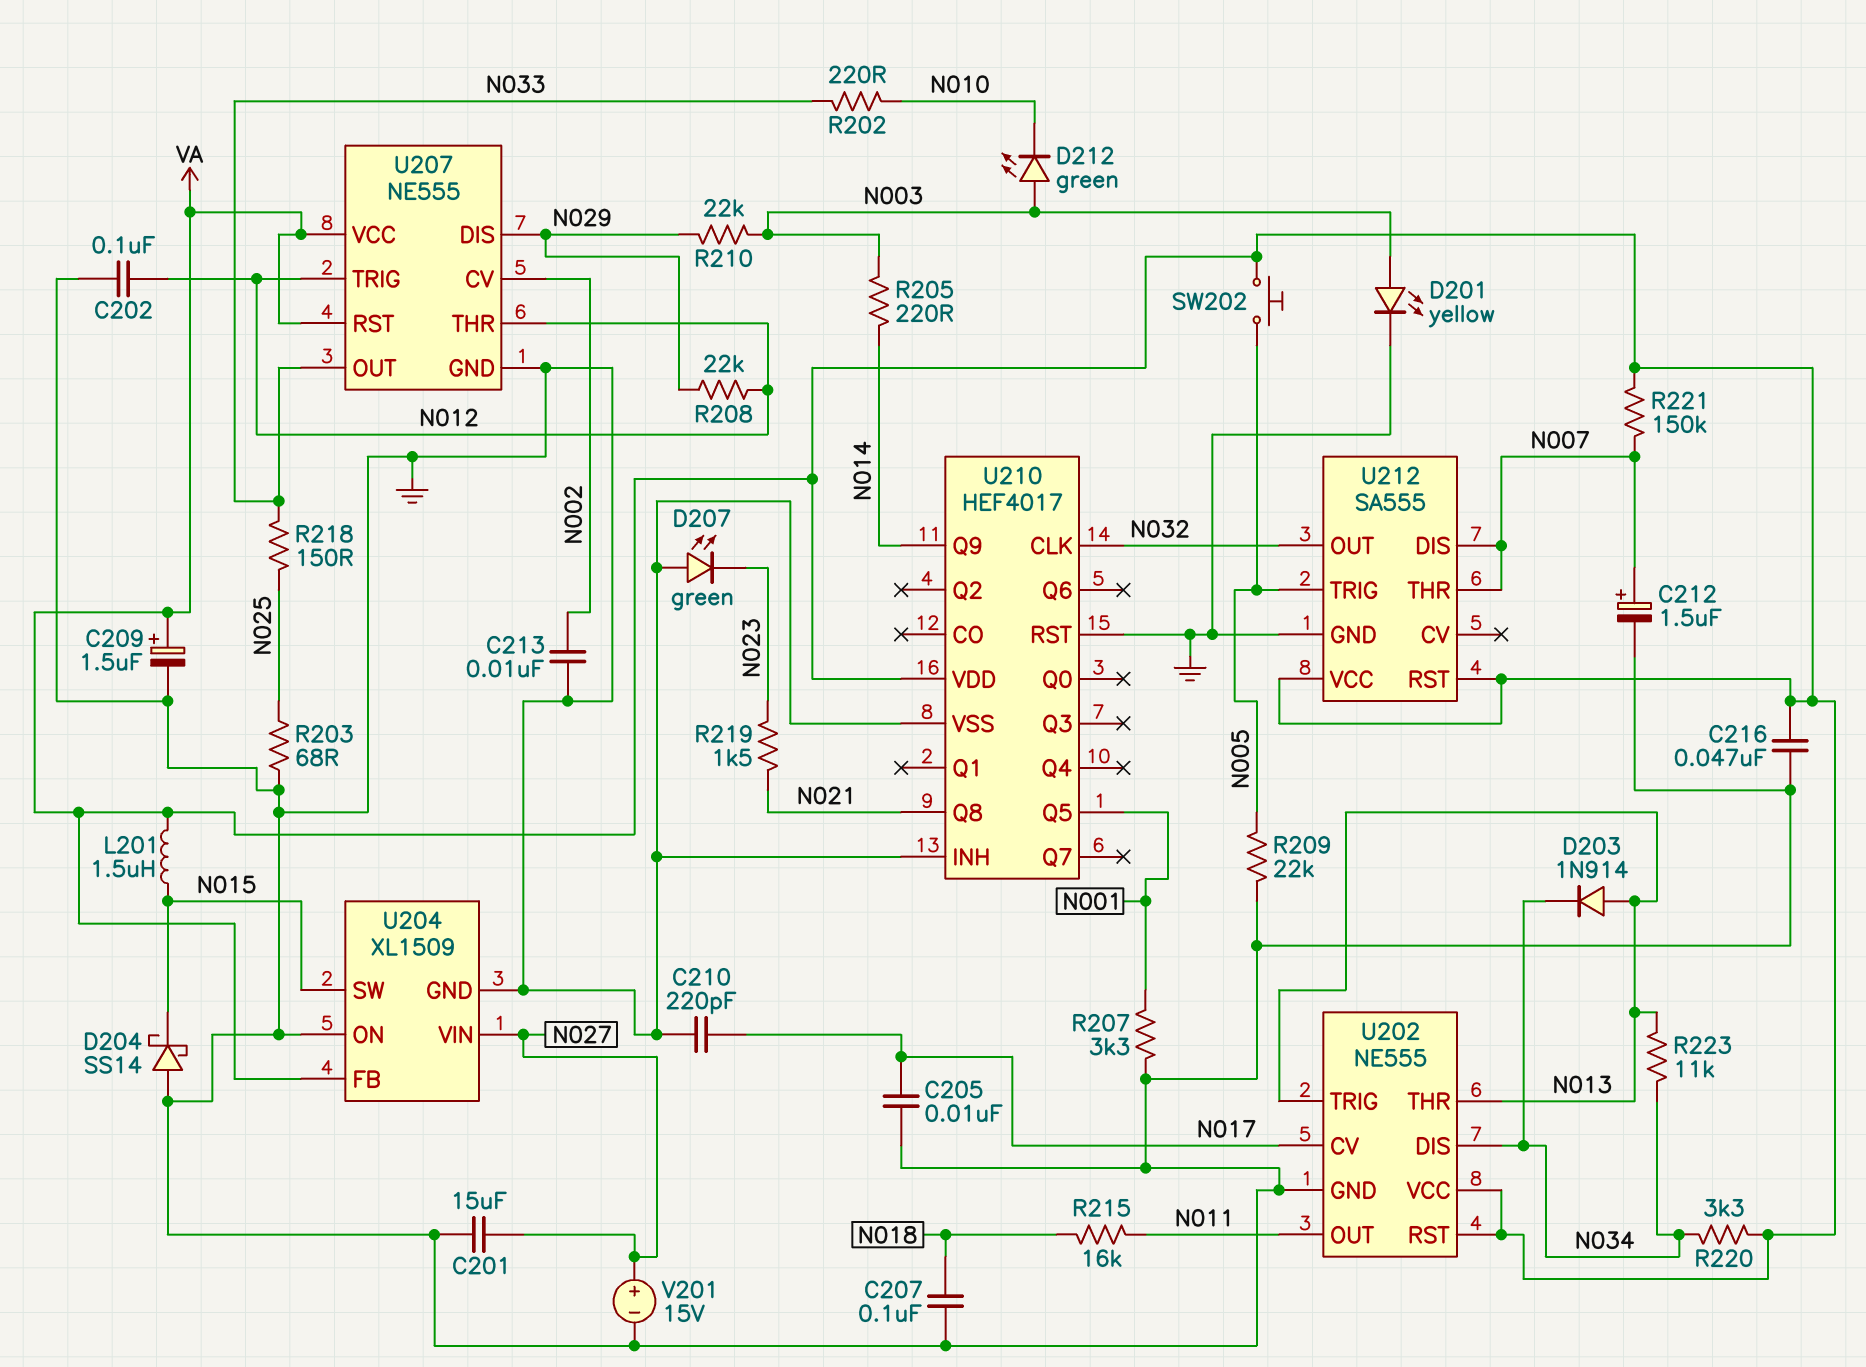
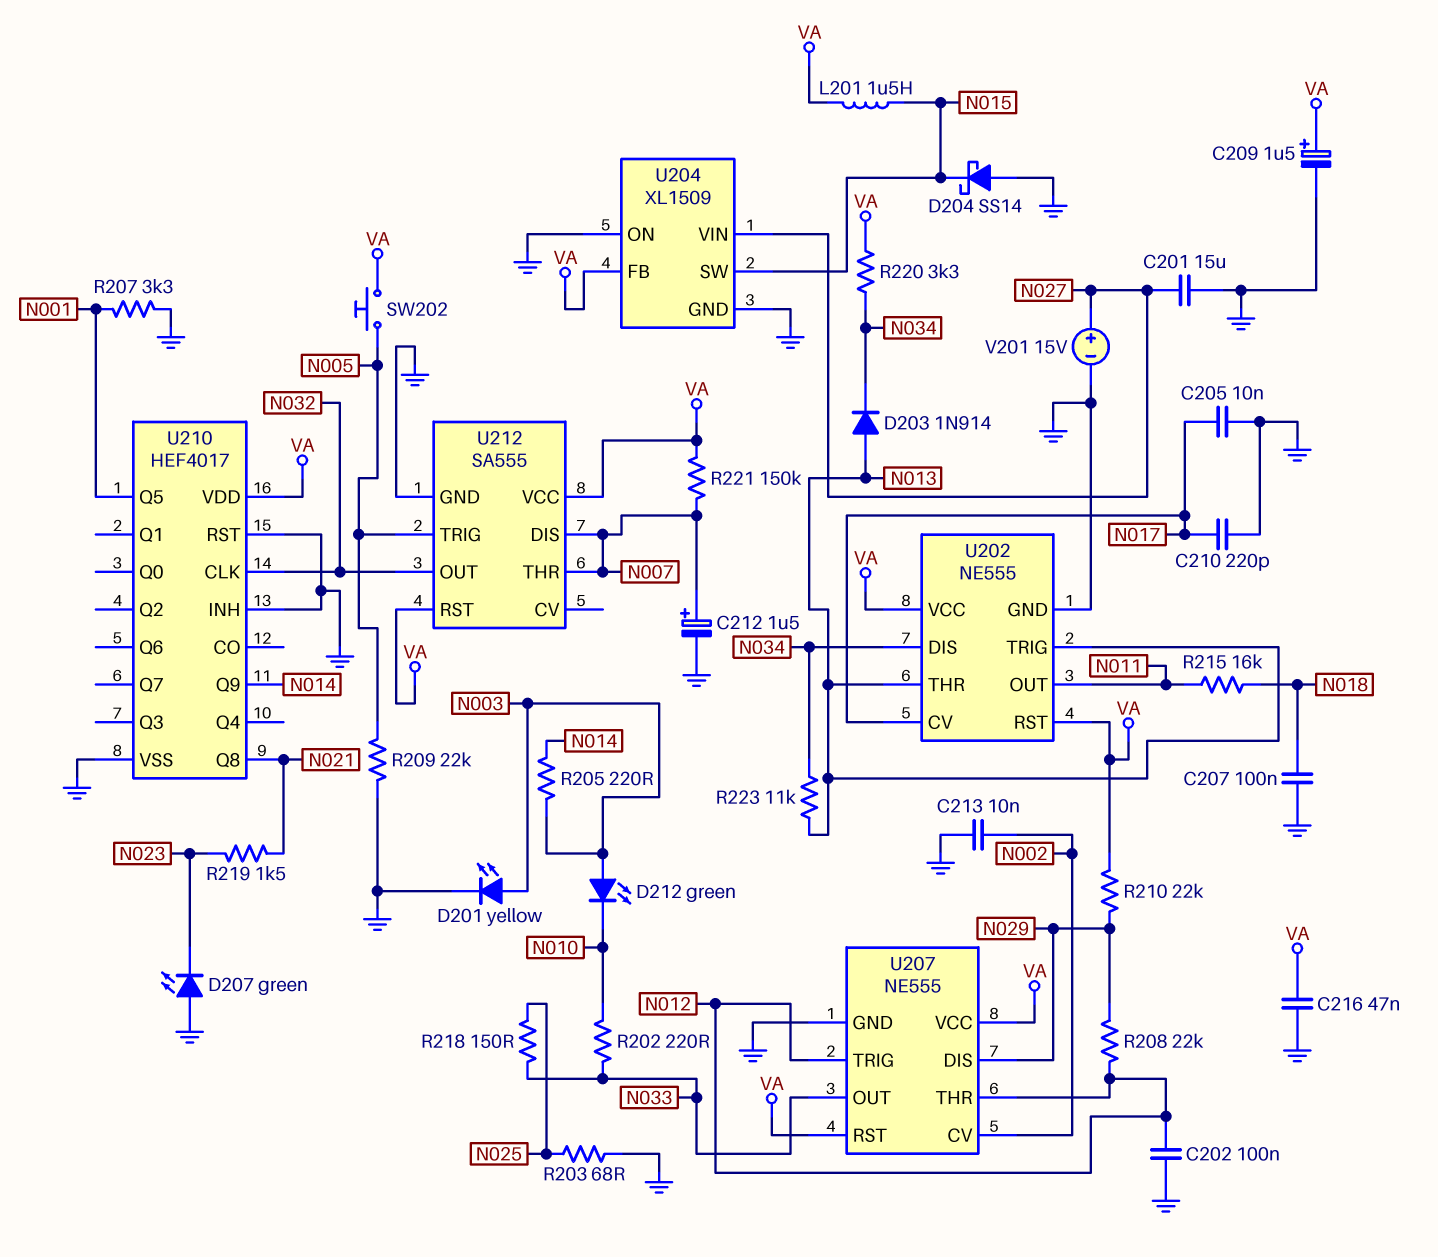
R210: 22k (N003, N029) -> 22k (N029, VA)

